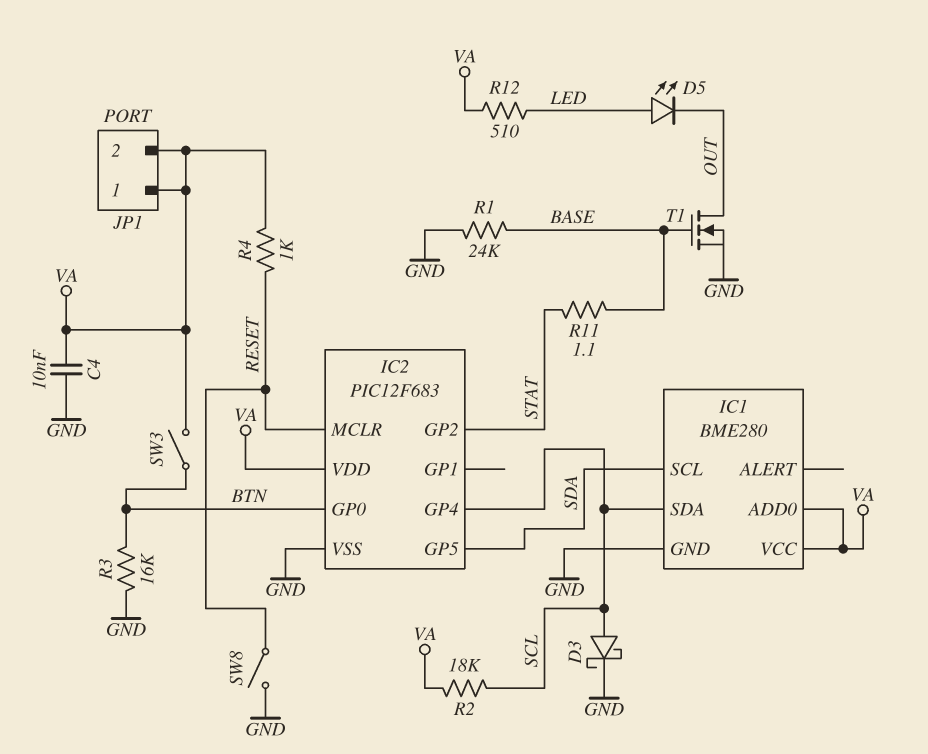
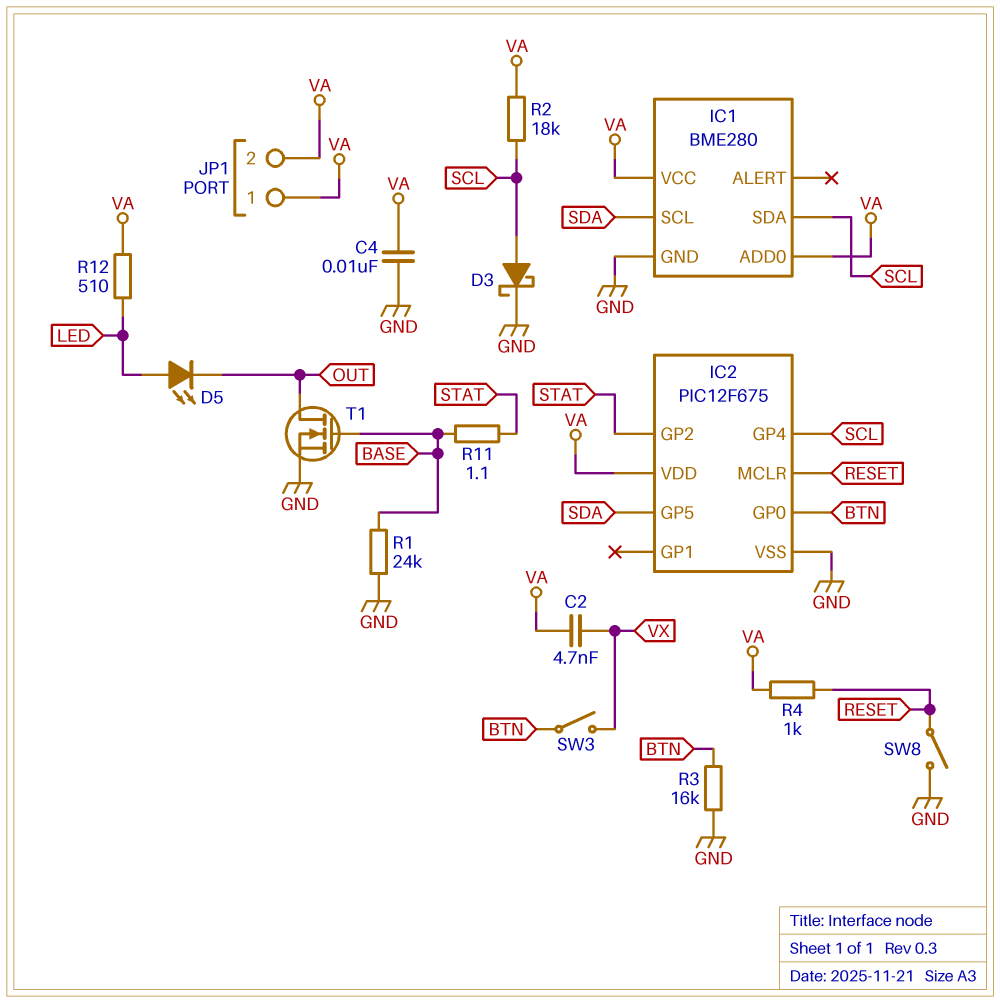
C2: none -> 4.7nF (VA, VX)
IC2: PIC12F683 -> PIC12F675
SW3: switch (BTN, VA) -> switch (BTN, VX)

